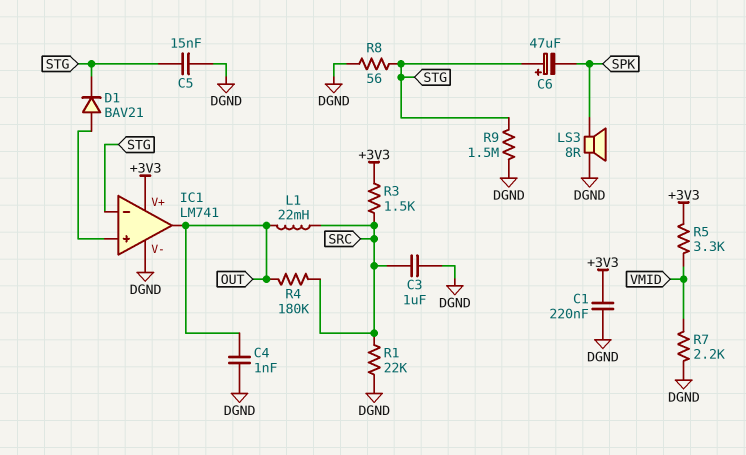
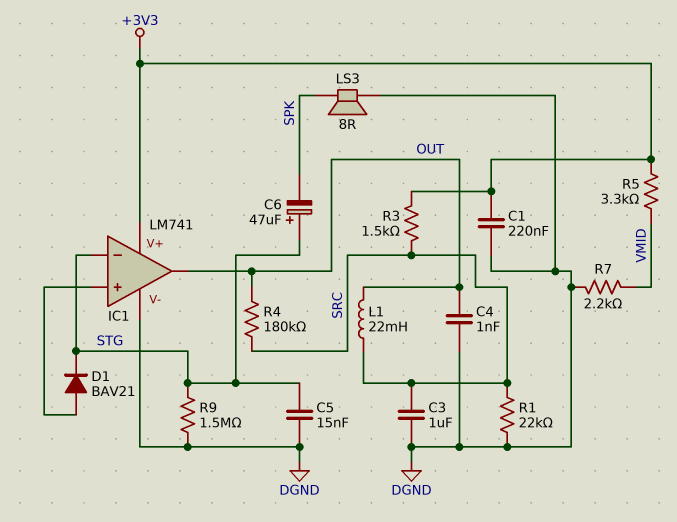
R8: 56 (DGND, STG) -> none

